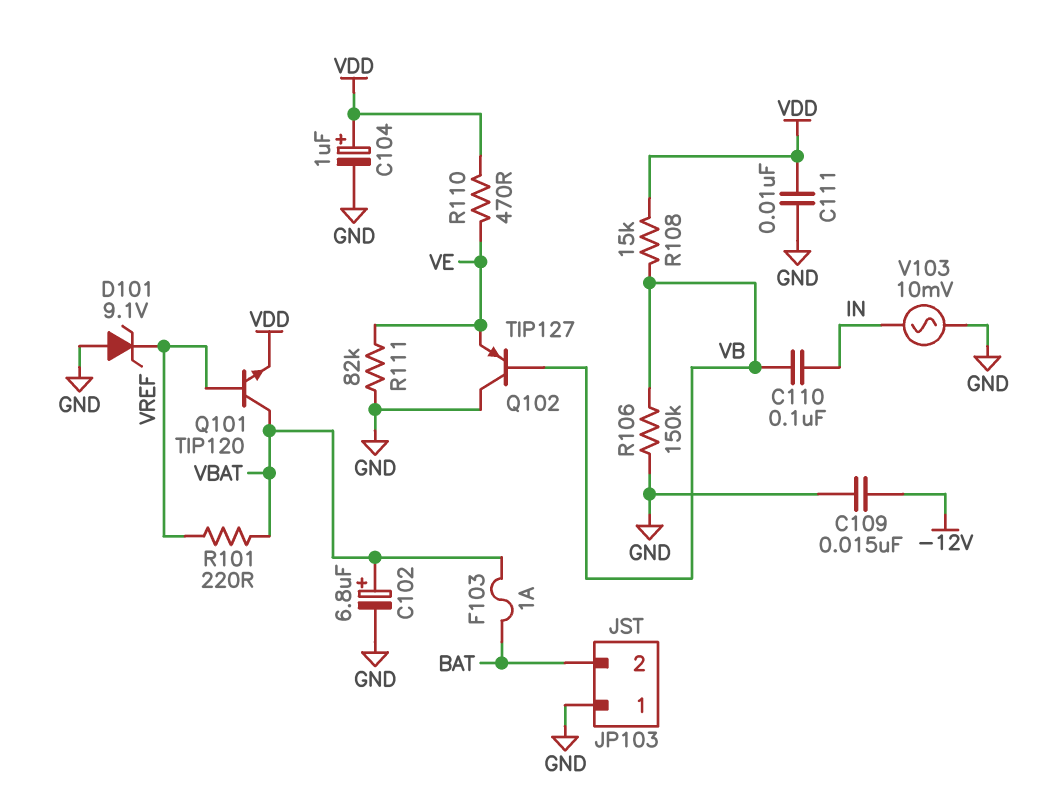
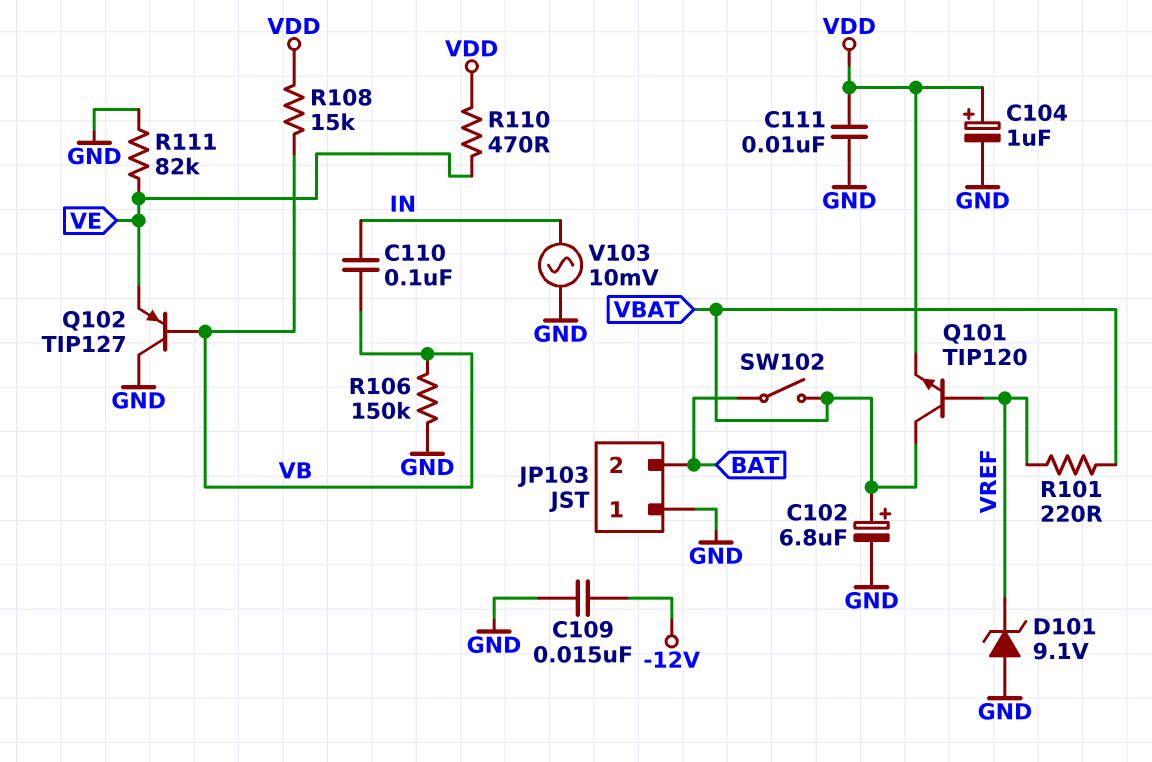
F103: 1A (BAT, VBAT) -> none
SW102: none -> switch (BAT, VBAT)

